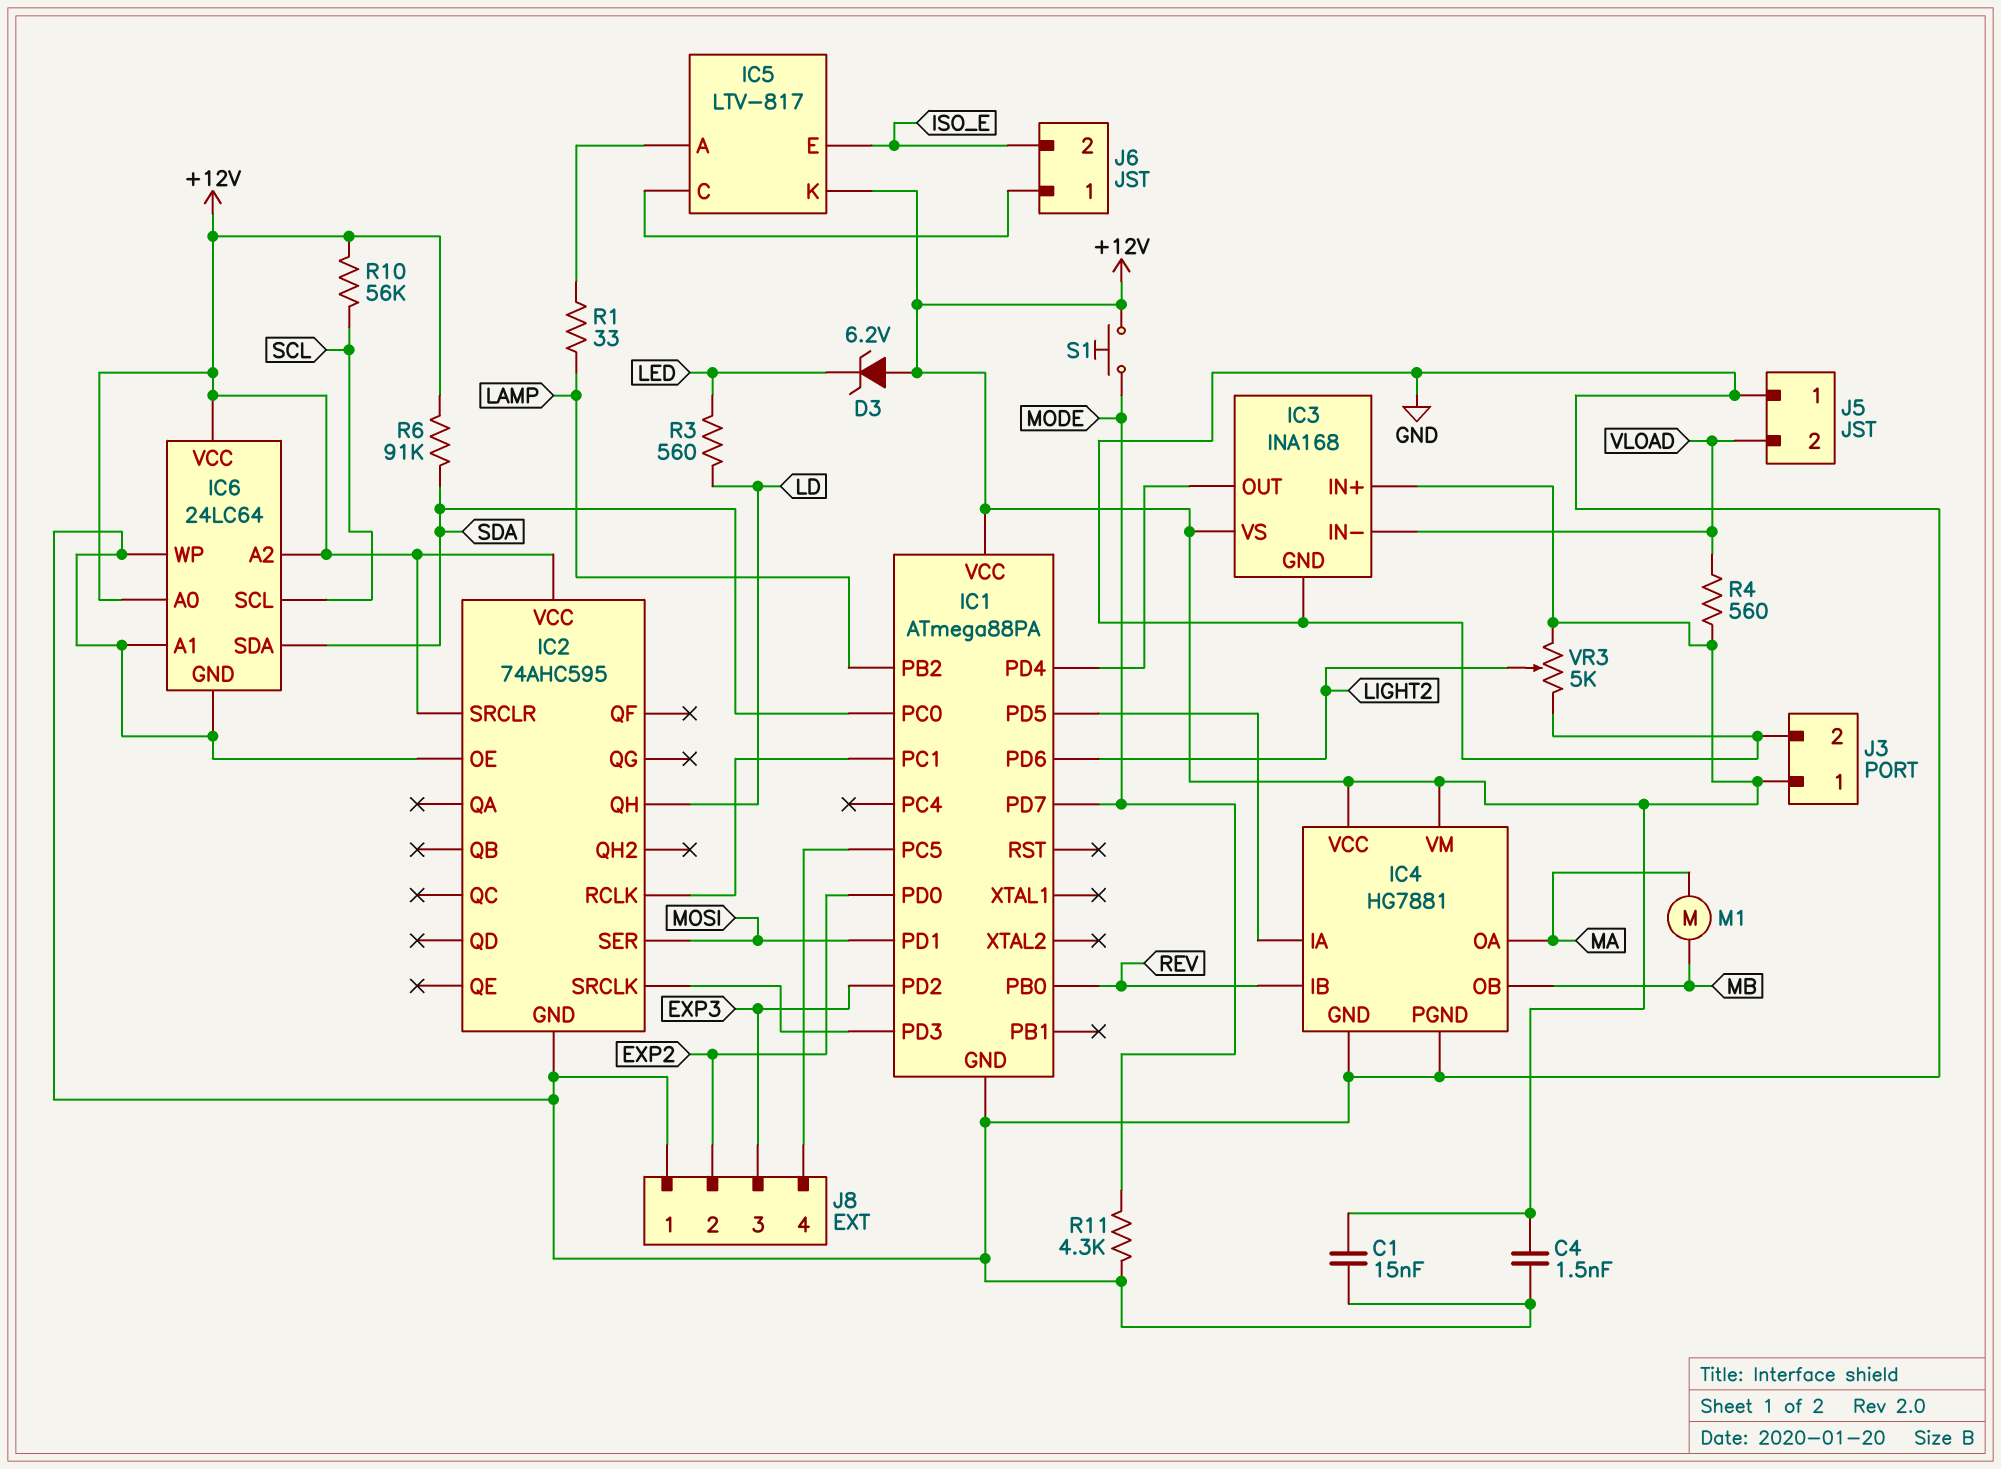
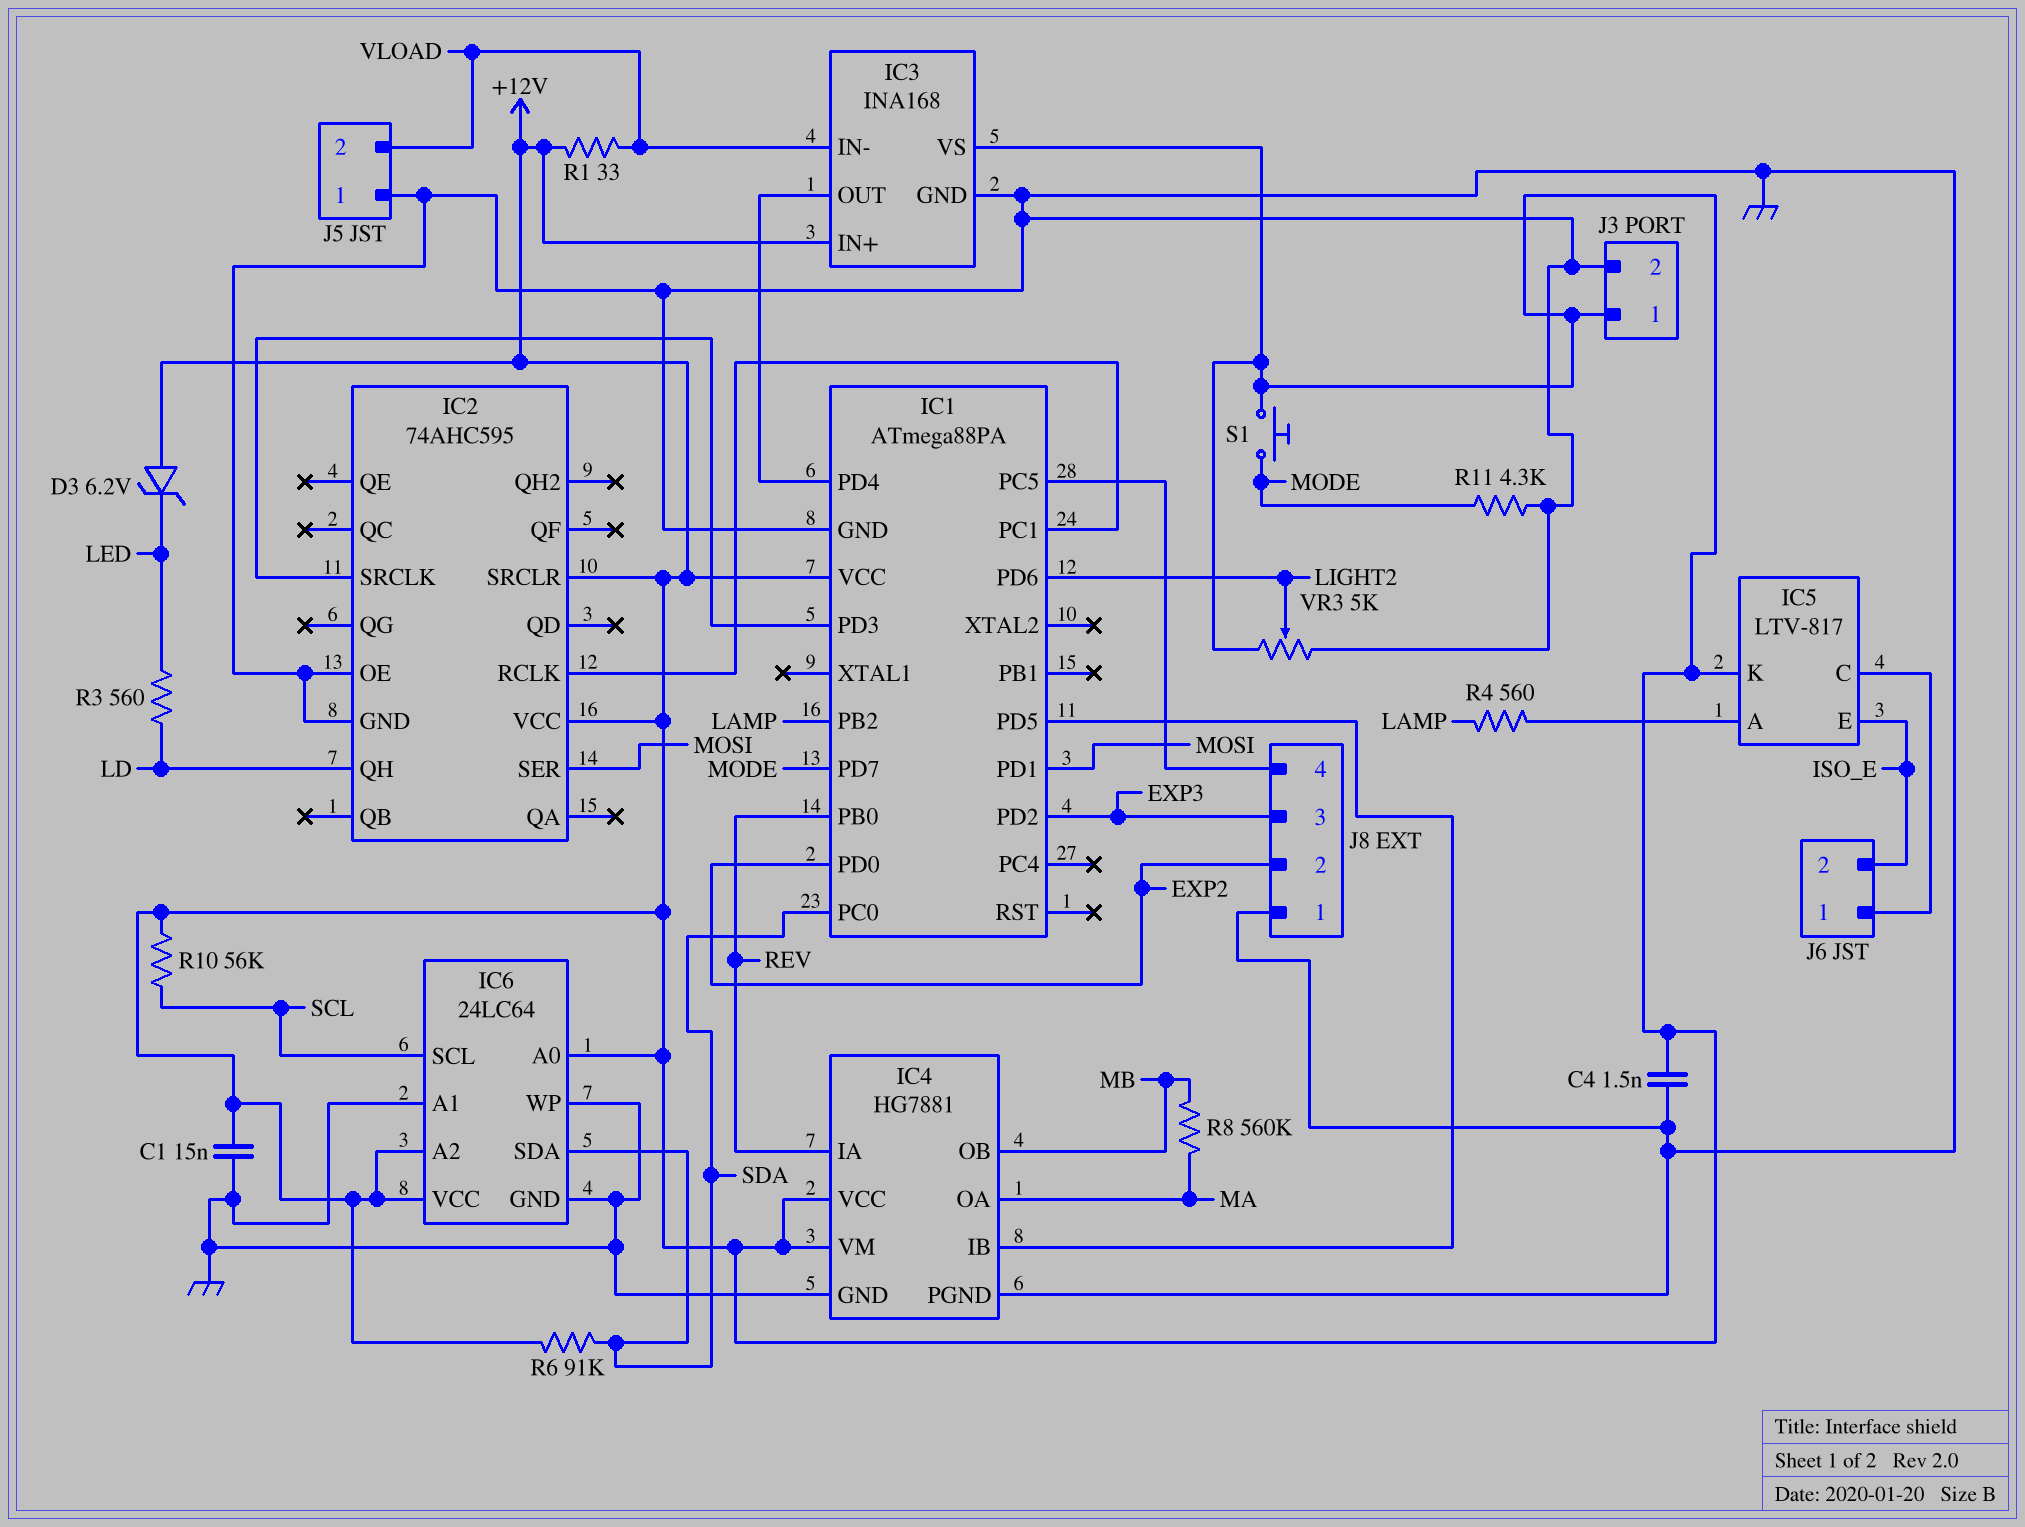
IC4 pin IA: IC1/PD5 -> REV
IC4 pin IB: REV -> IC1/PD5
M1: motor (MA, MB) -> none
R1: 33 (IC5/A, LAMP) -> 33 (+12V, VLOAD)
R4: 560 (+12V, VLOAD) -> 560 (IC5/A, LAMP)
R8: none -> 560k (MA, MB)

